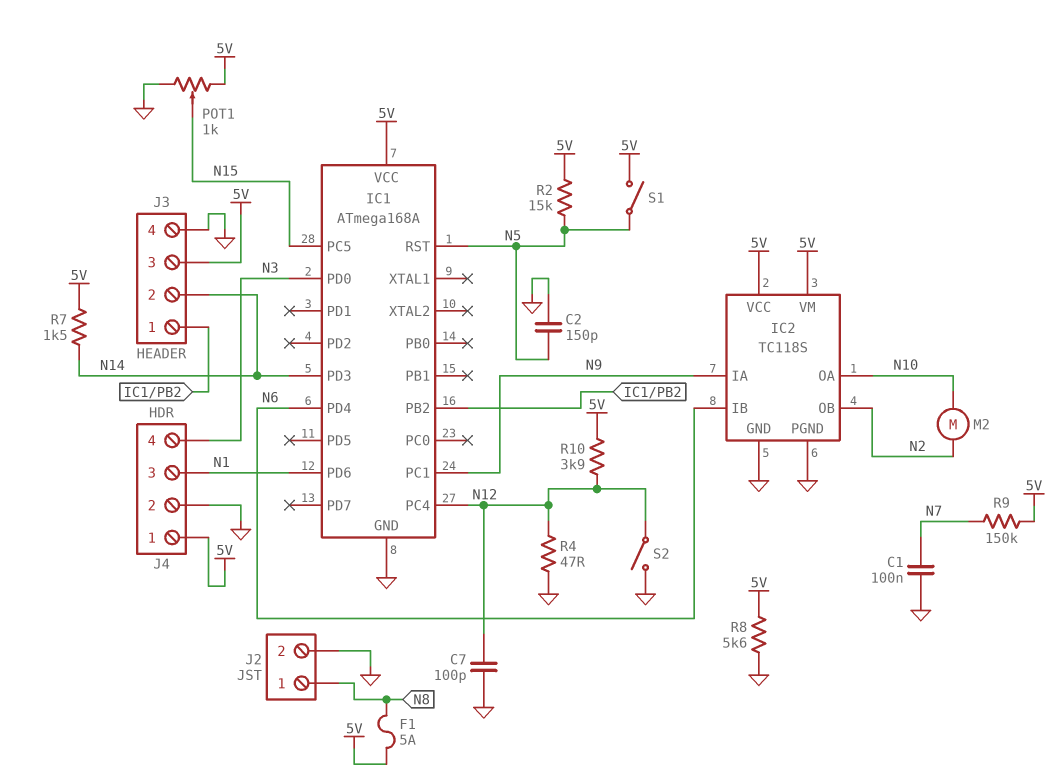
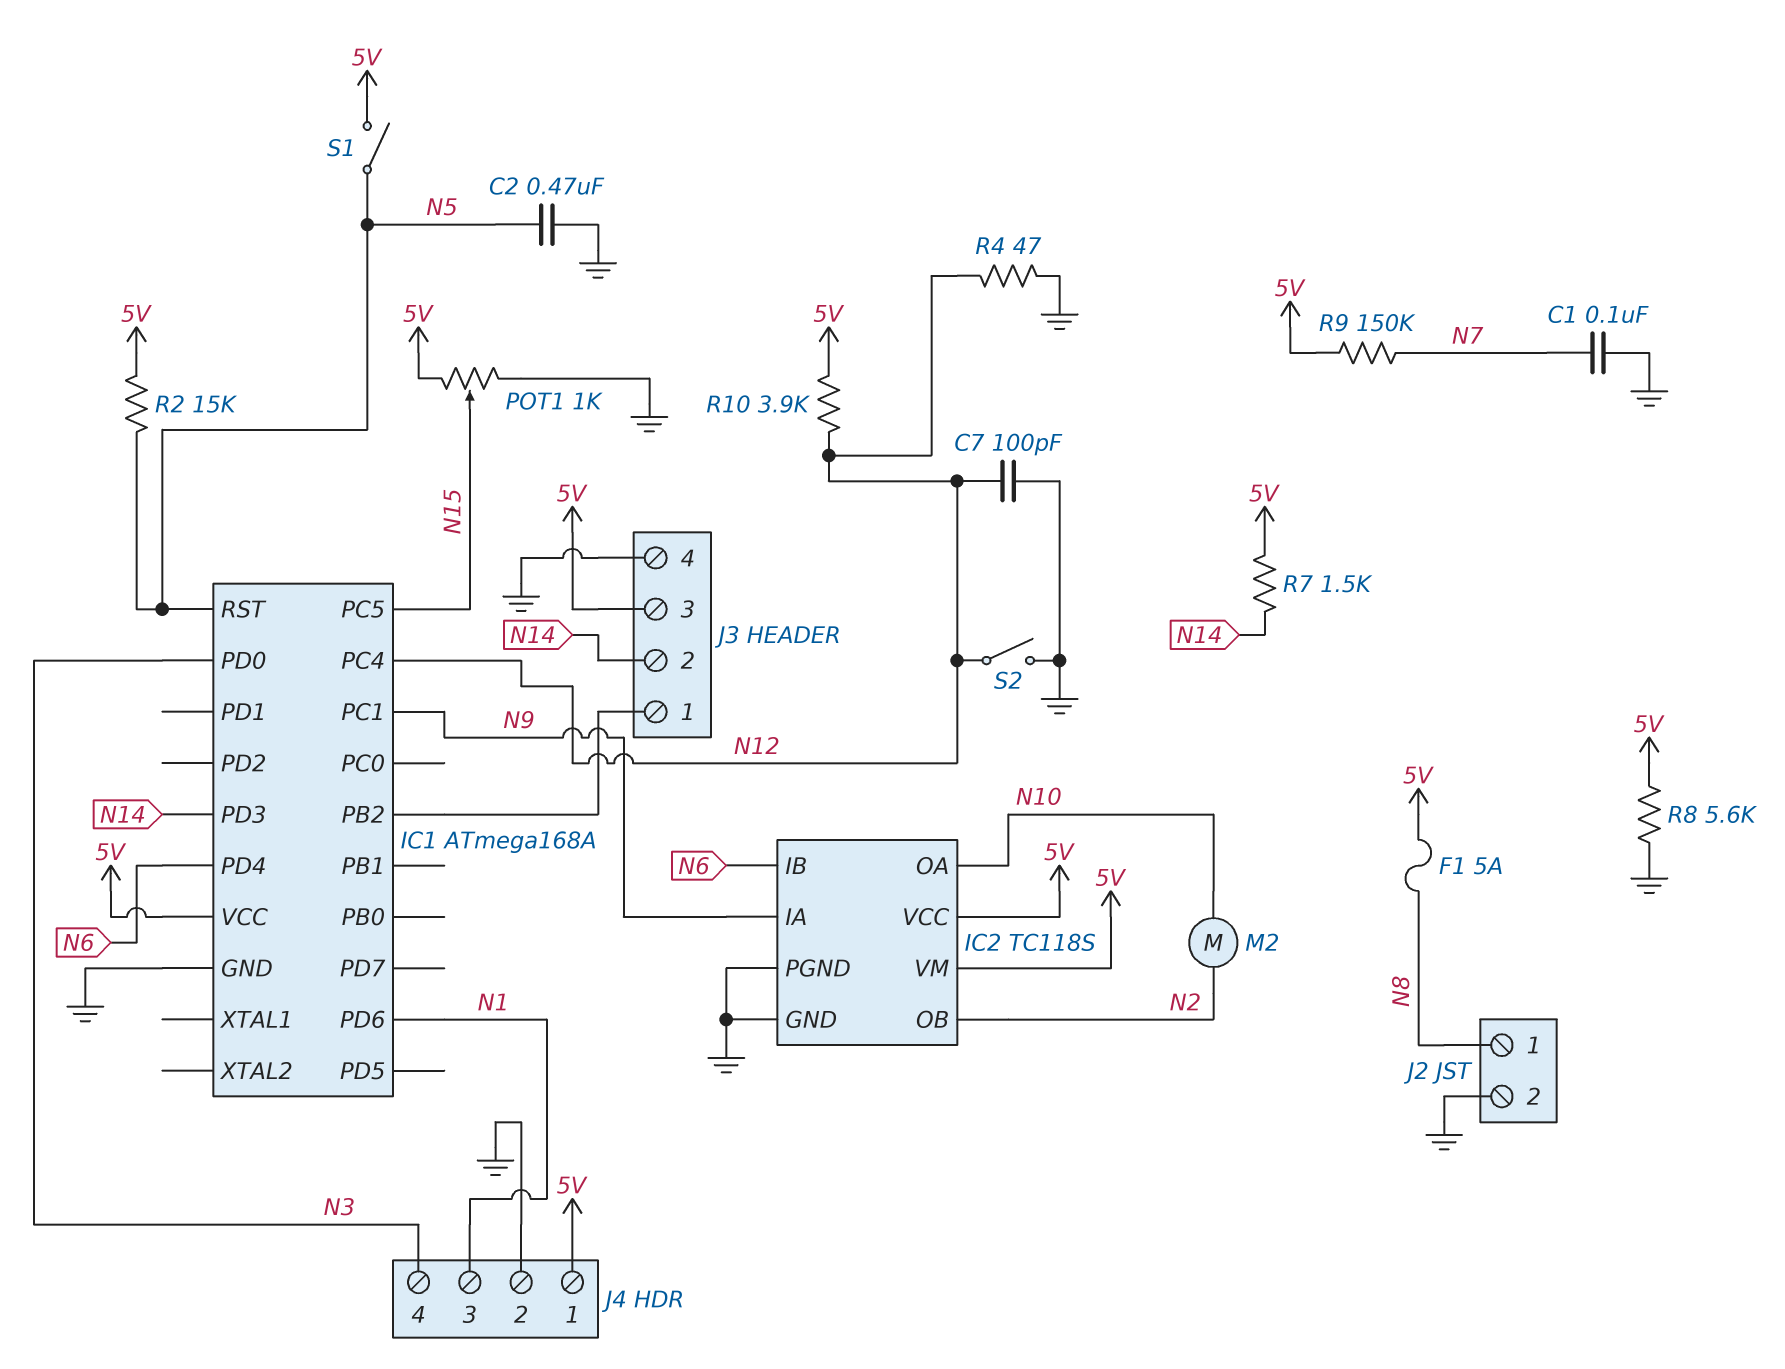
C2: 150pF (GND, N5) -> 470nF (GND, N5)

